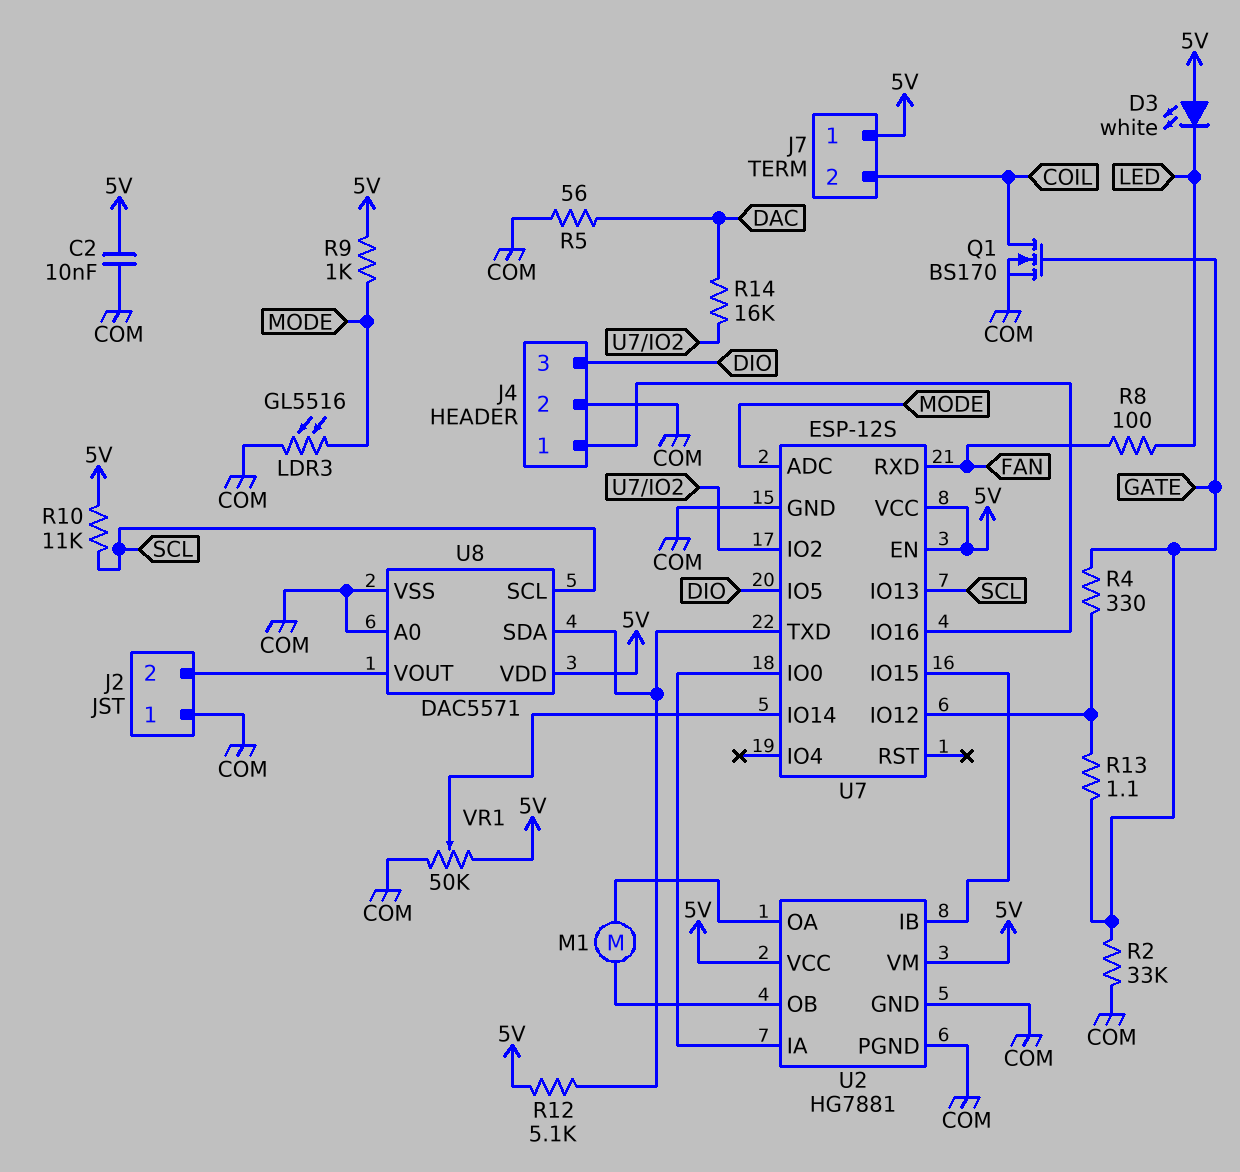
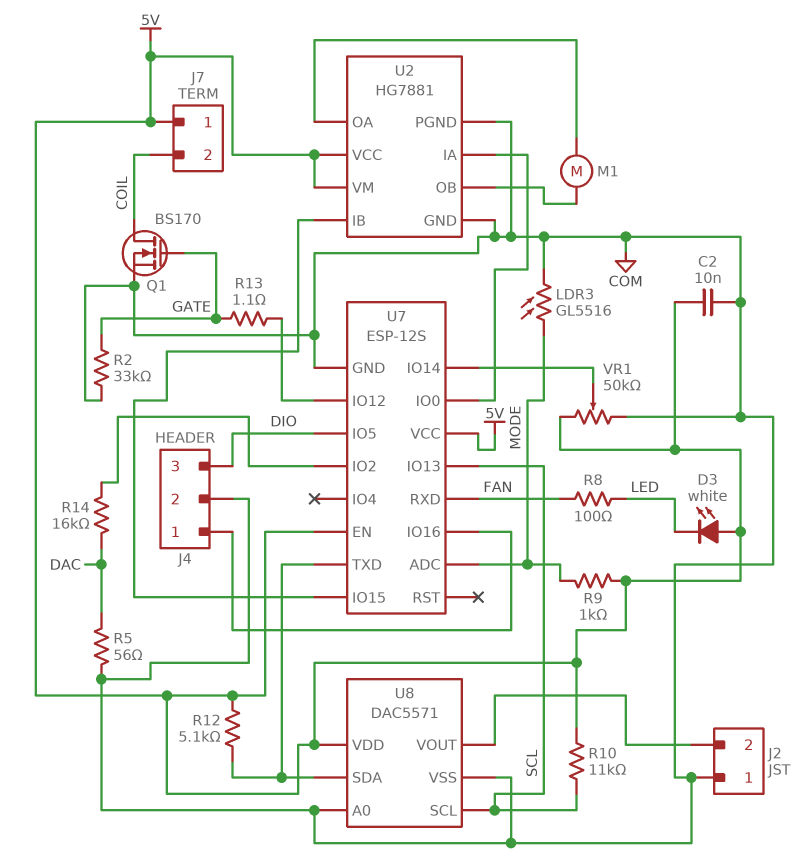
R4: 330 (GATE, U7/IO12) -> none

